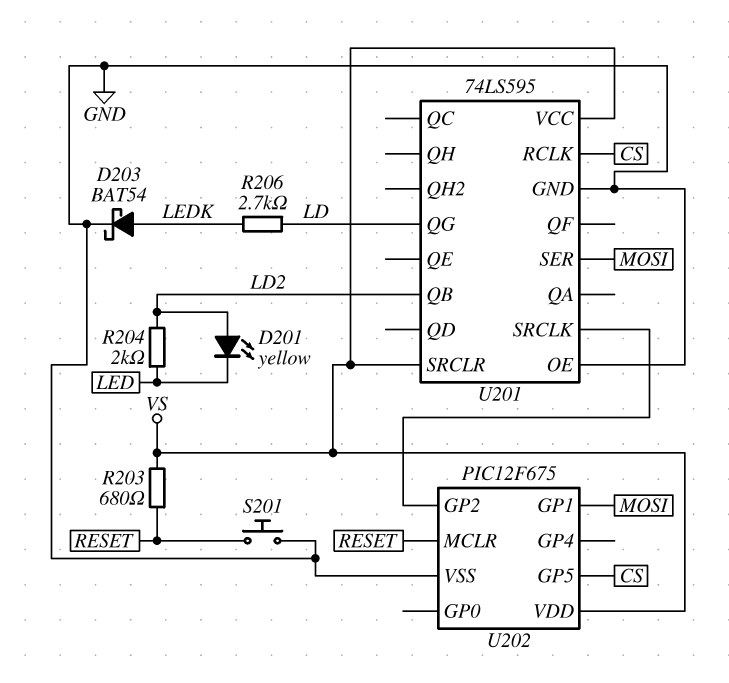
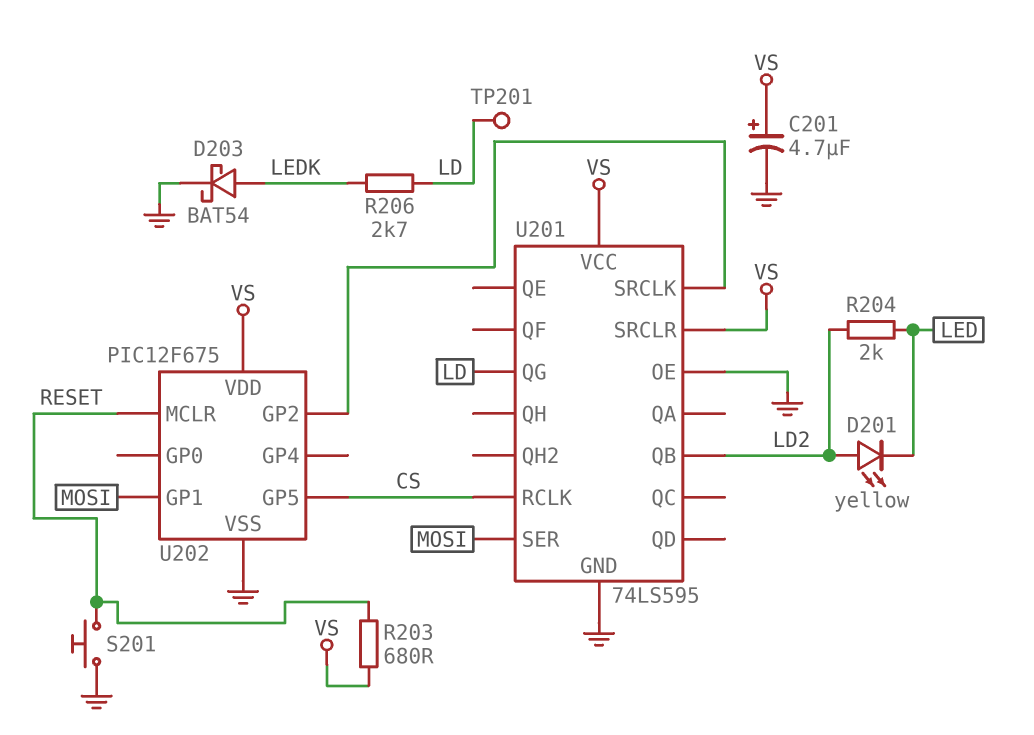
C201: none -> 4.7uF (plus VS, minus GND)
TP201: none -> test point (LD)

